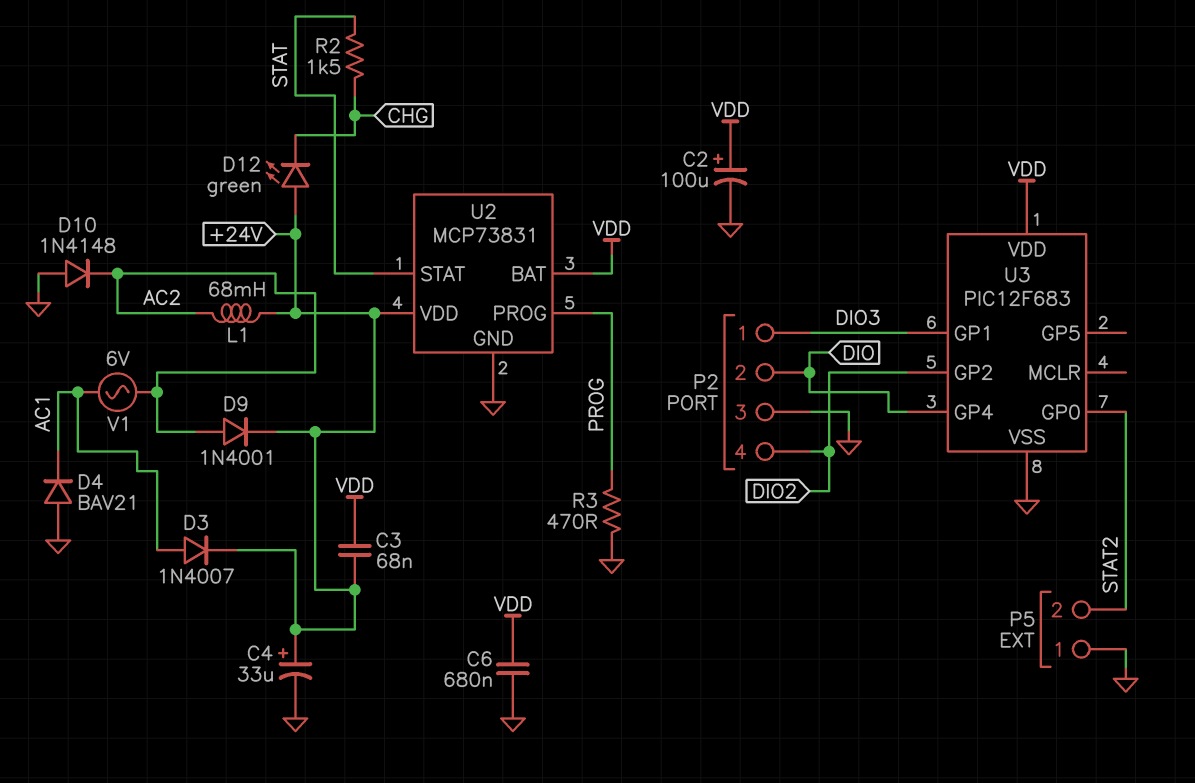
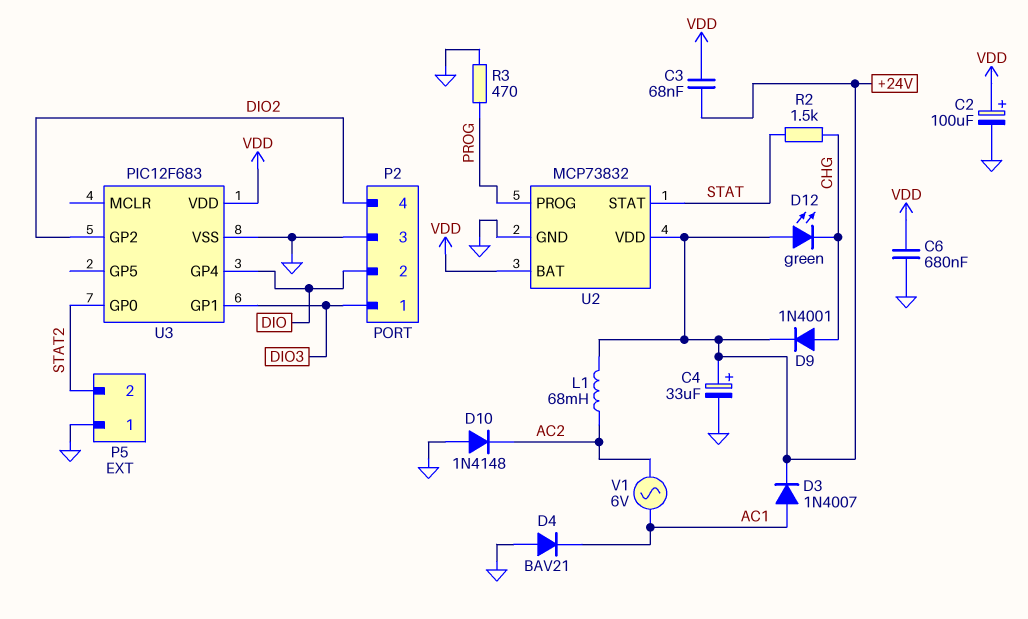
D9: diode 1N4001 (A AC2, K +24V) -> diode 1N4001 (A CHG, K +24V)
U2: MCP73831 -> MCP73832

